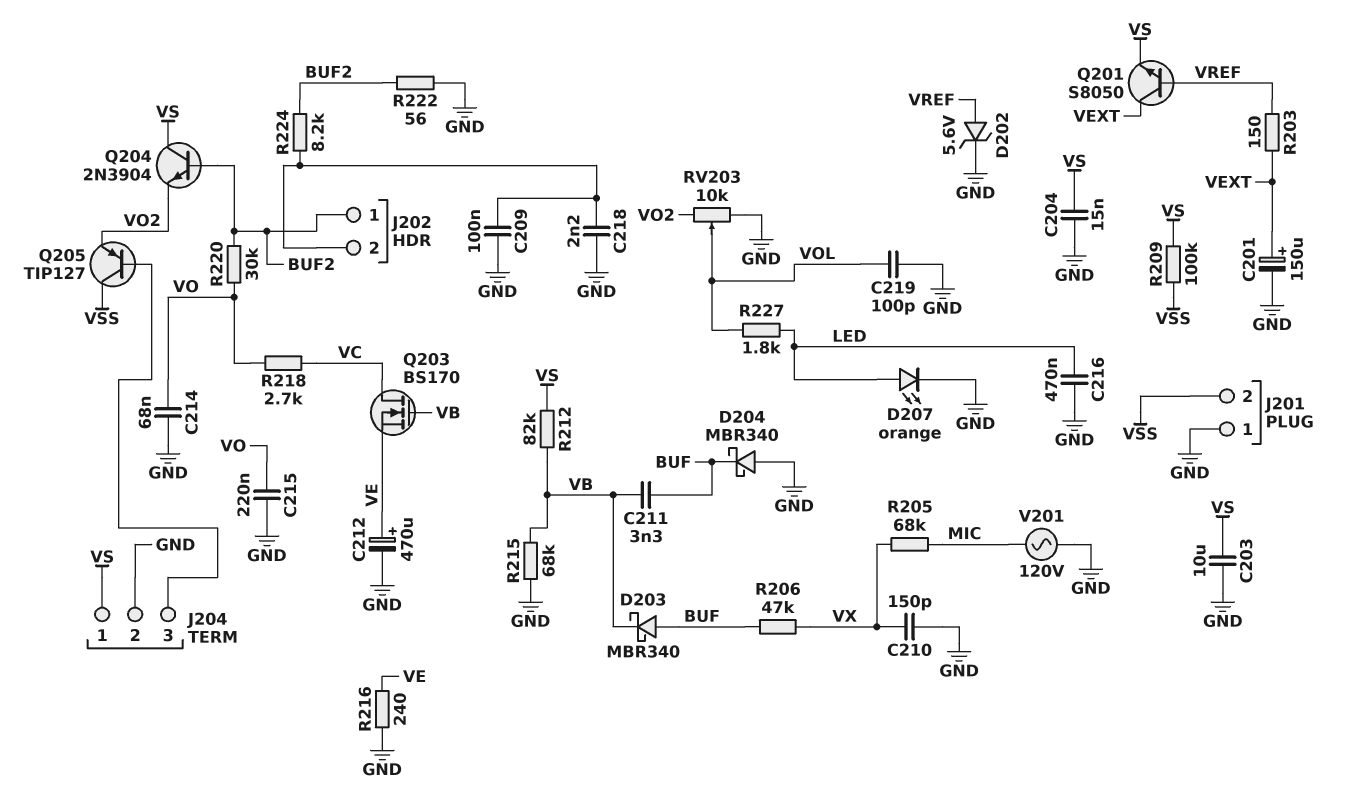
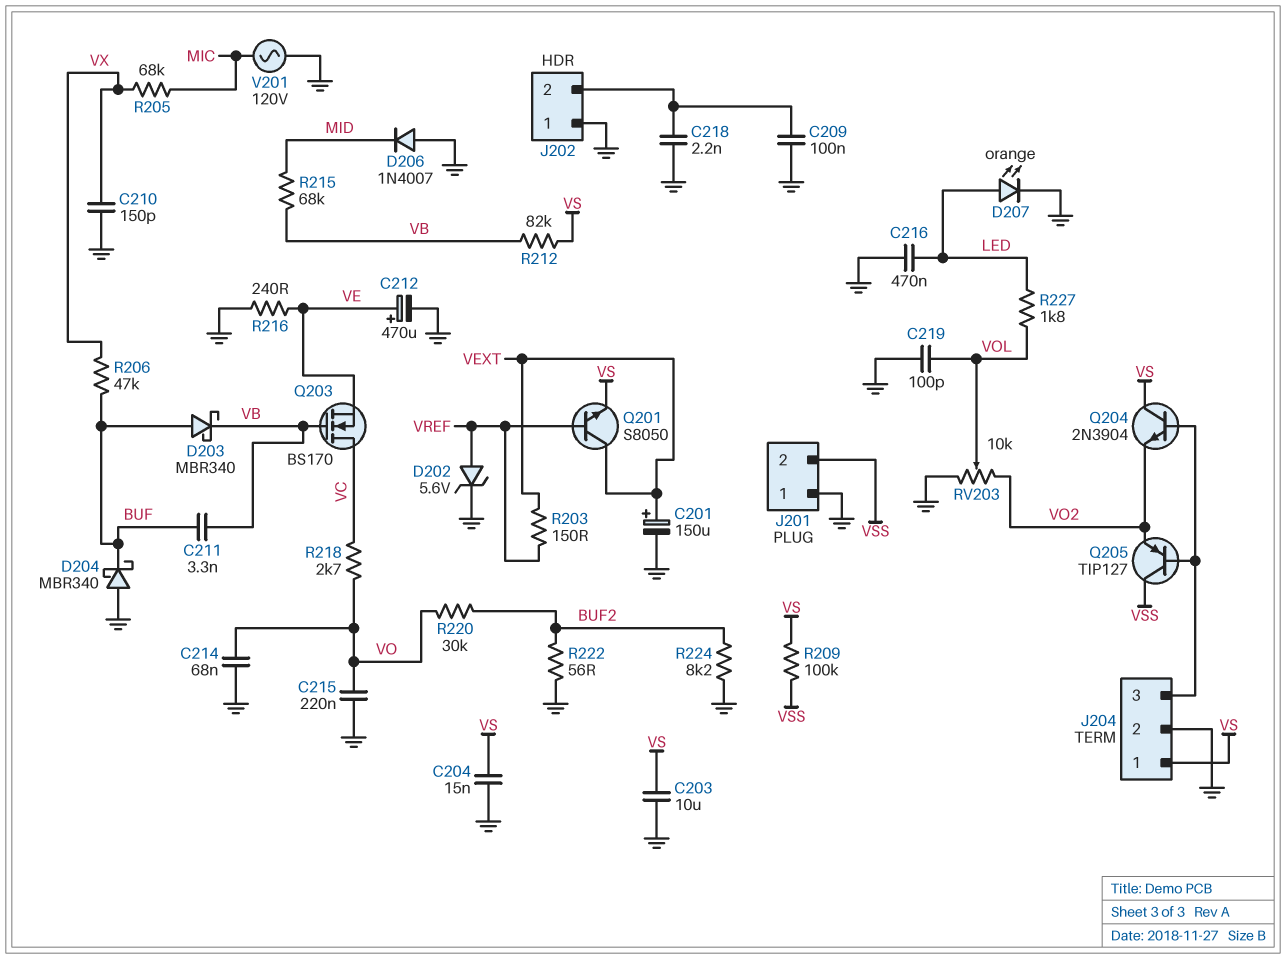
D206: none -> diode 1N4007 (A GND, K MID)
J202 pin 1: BUF2 -> GND
Q204: NPN 2N3904 (B BUF2, C VS, E VO2) -> NPN 2N3904 (B J204/3, C VS, E VO2)
R215: 68k (GND, VB) -> 68k (MID, VB)
R224: 8.2k (BUF2, J202/2) -> 8.2k (BUF2, GND)

